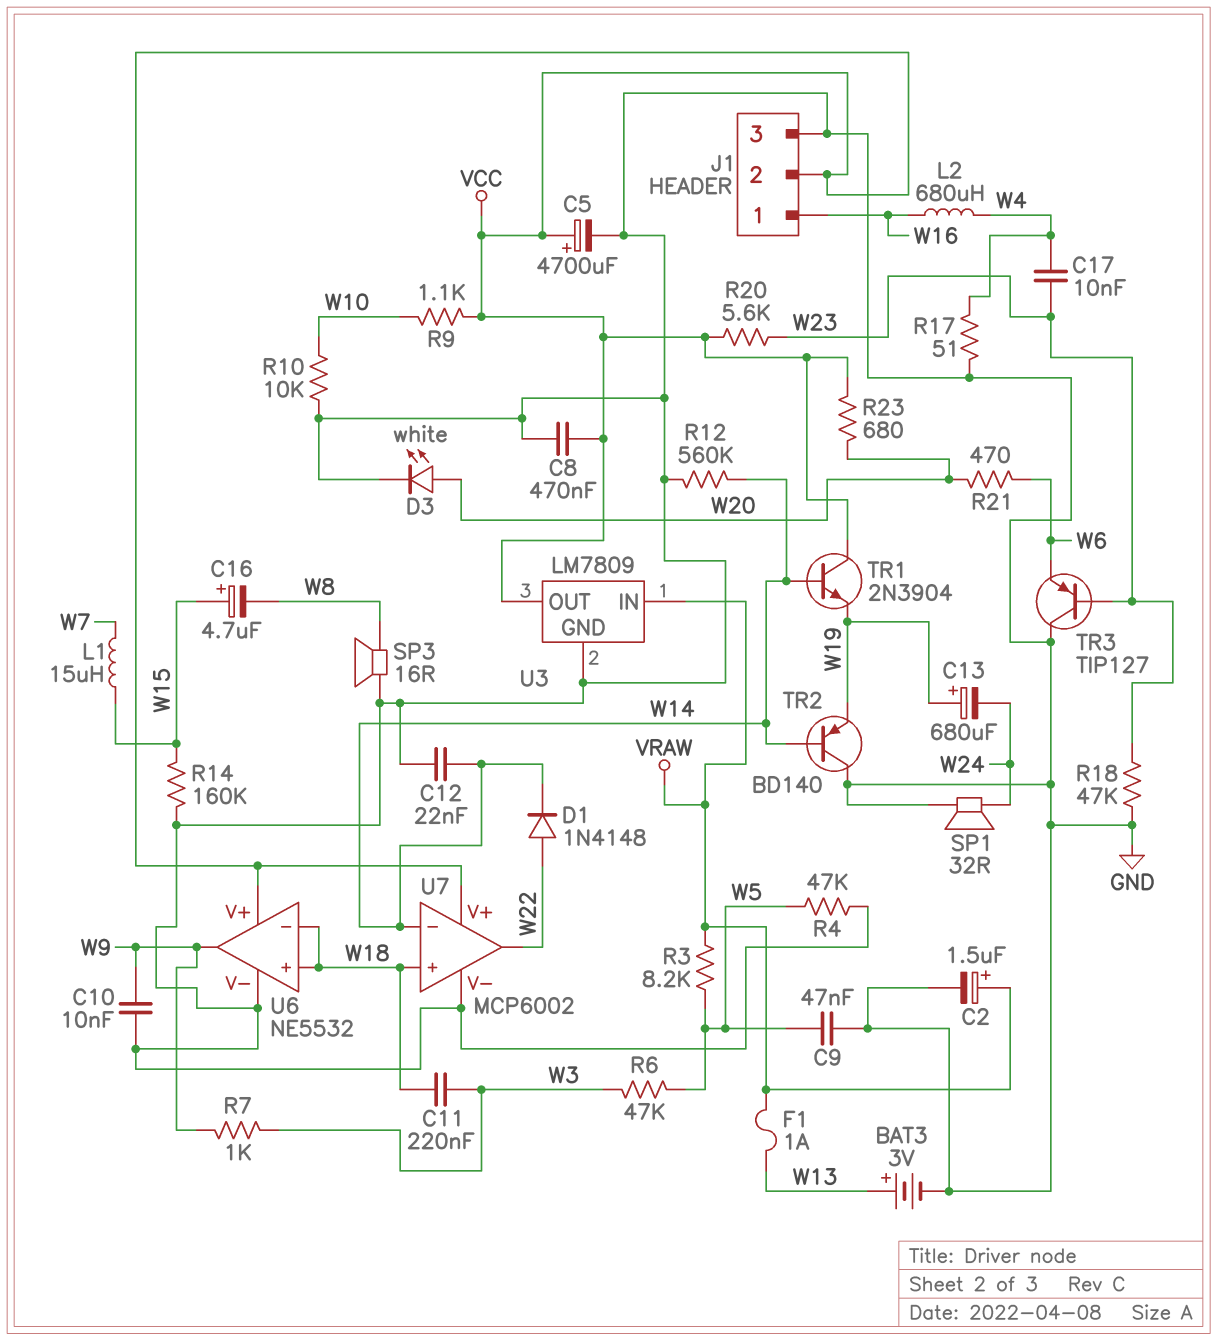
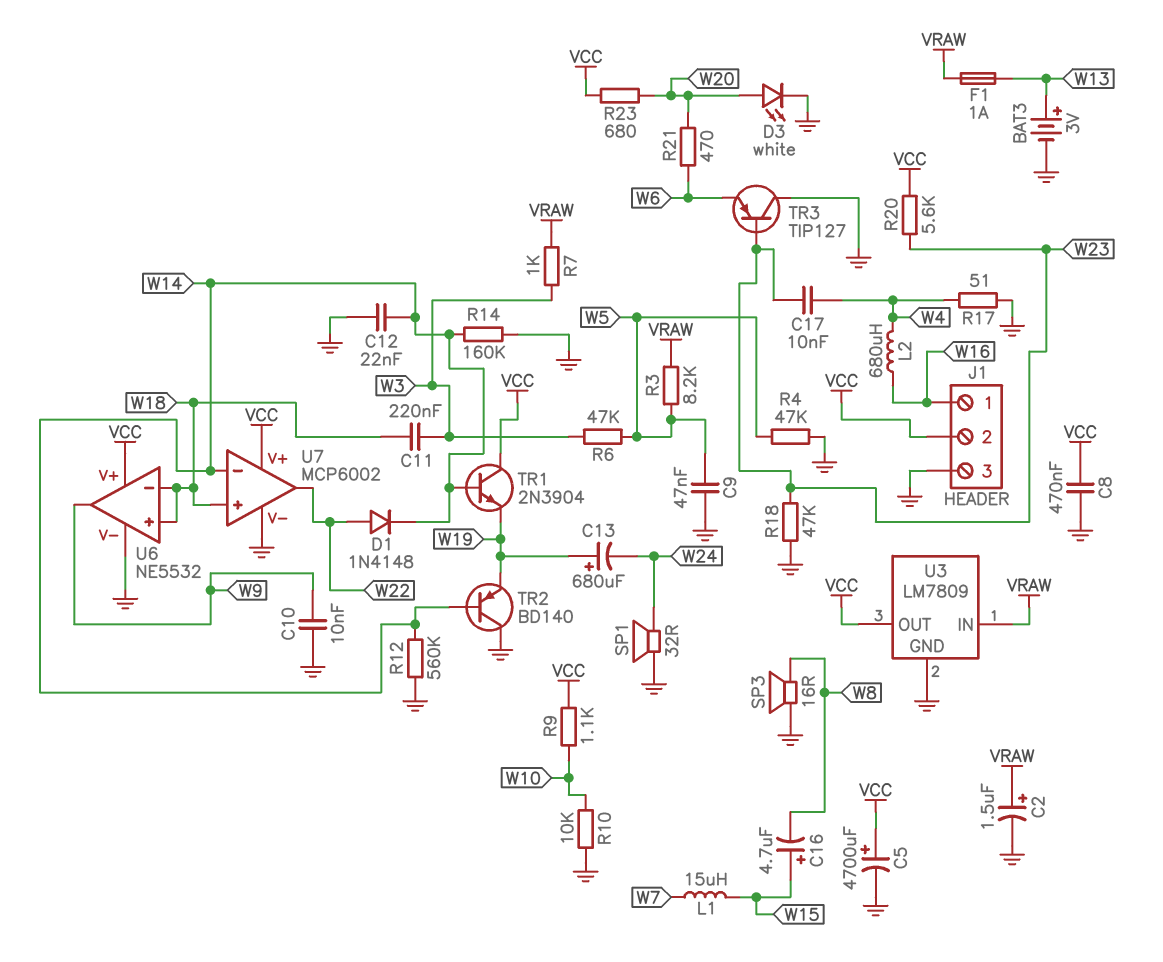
R7: 1k (W3, W9) -> 1k (VRAW, W3)
R14: 160k (GND, W15) -> 160k (GND, W14)

